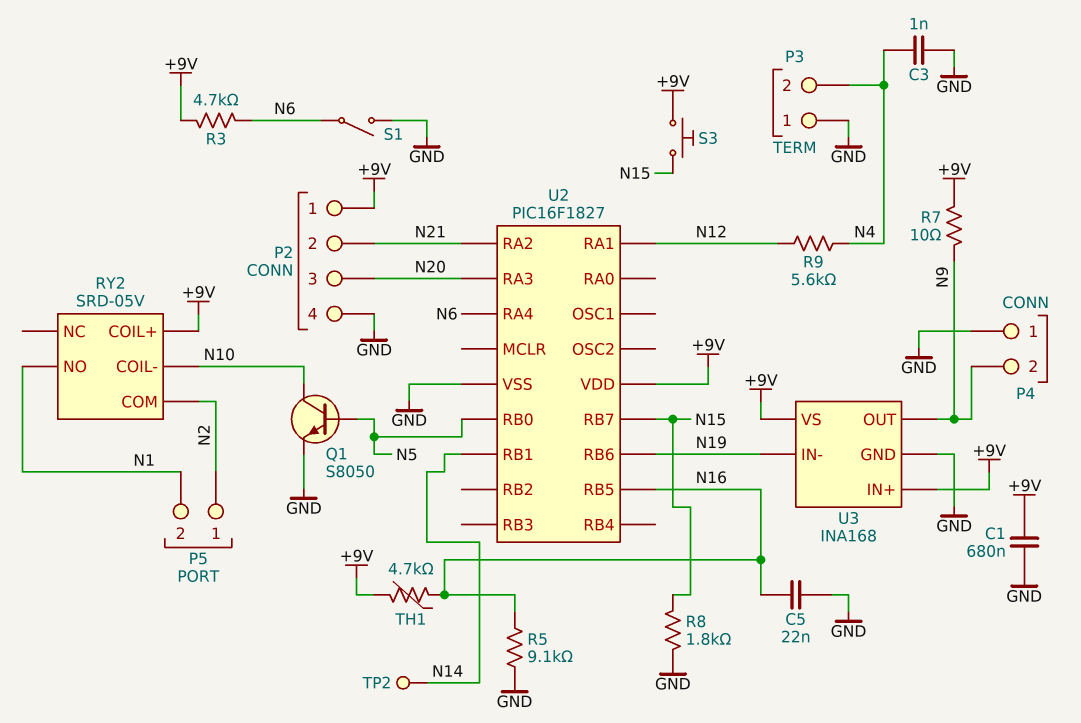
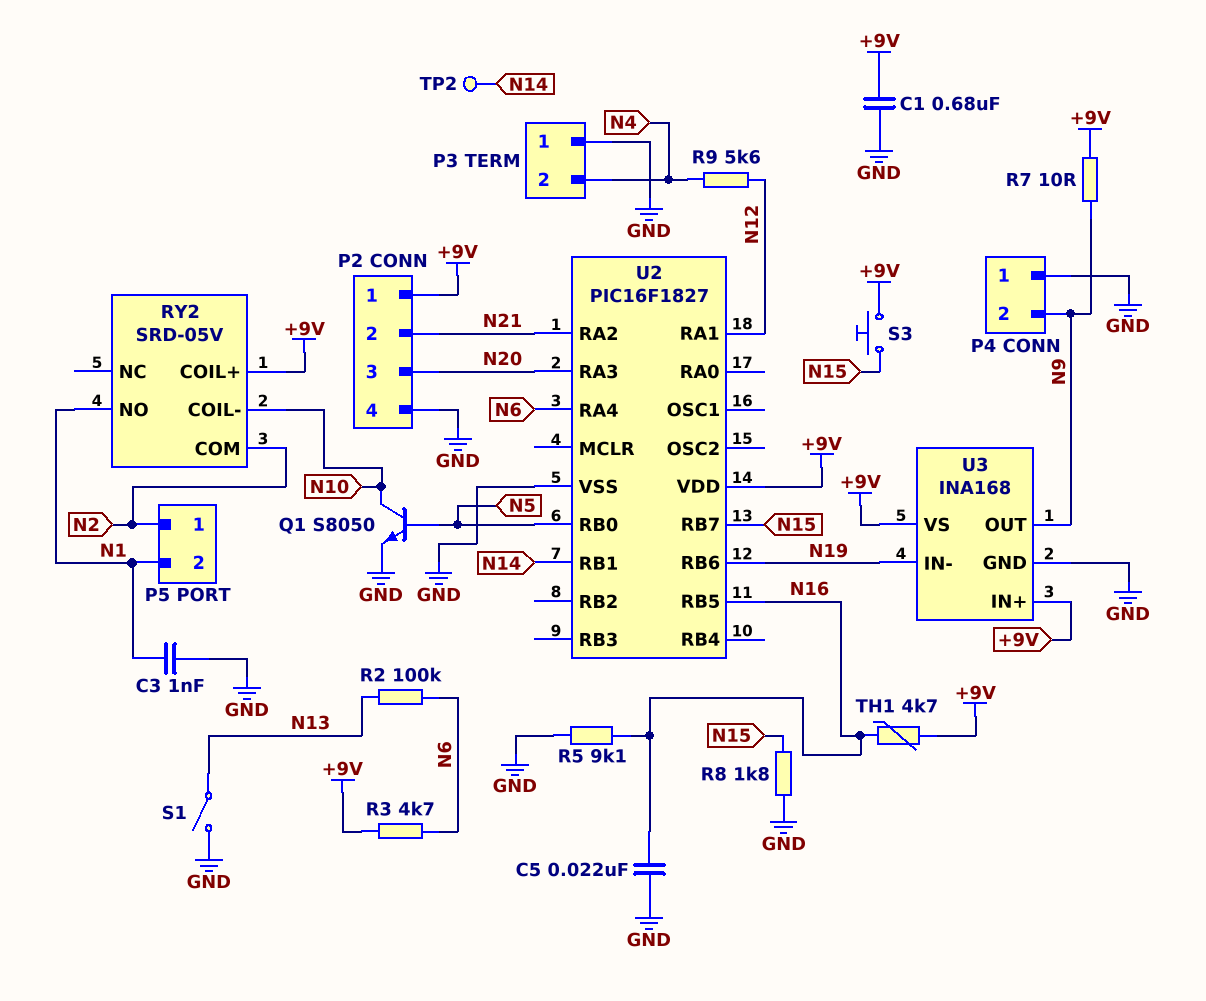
C3: 1nF (GND, N4) -> 1nF (GND, N1)
R2: none -> 100k (N6, N13)
S1: switch (GND, N6) -> switch (GND, N13)

